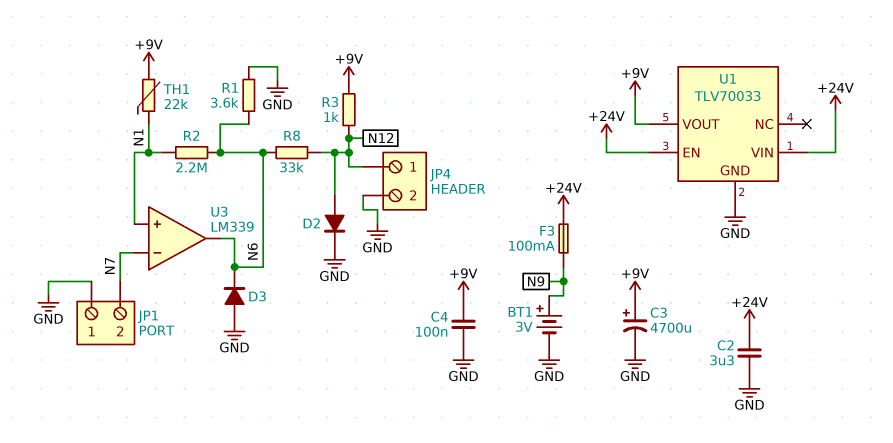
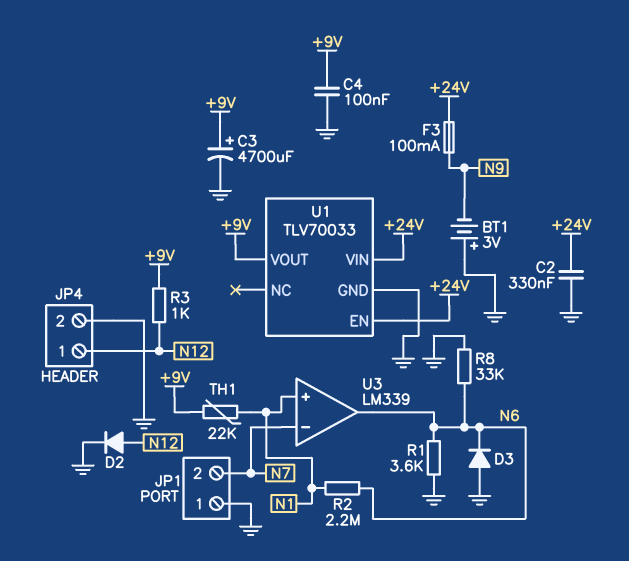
BT1: 3V (plus N9, minus GND) -> 3V (plus GND, minus N9)
C2: 3.3uF (+24V, GND) -> 330nF (+24V, GND)
R8: 33k (N6, N12) -> 33k (GND, N6)

